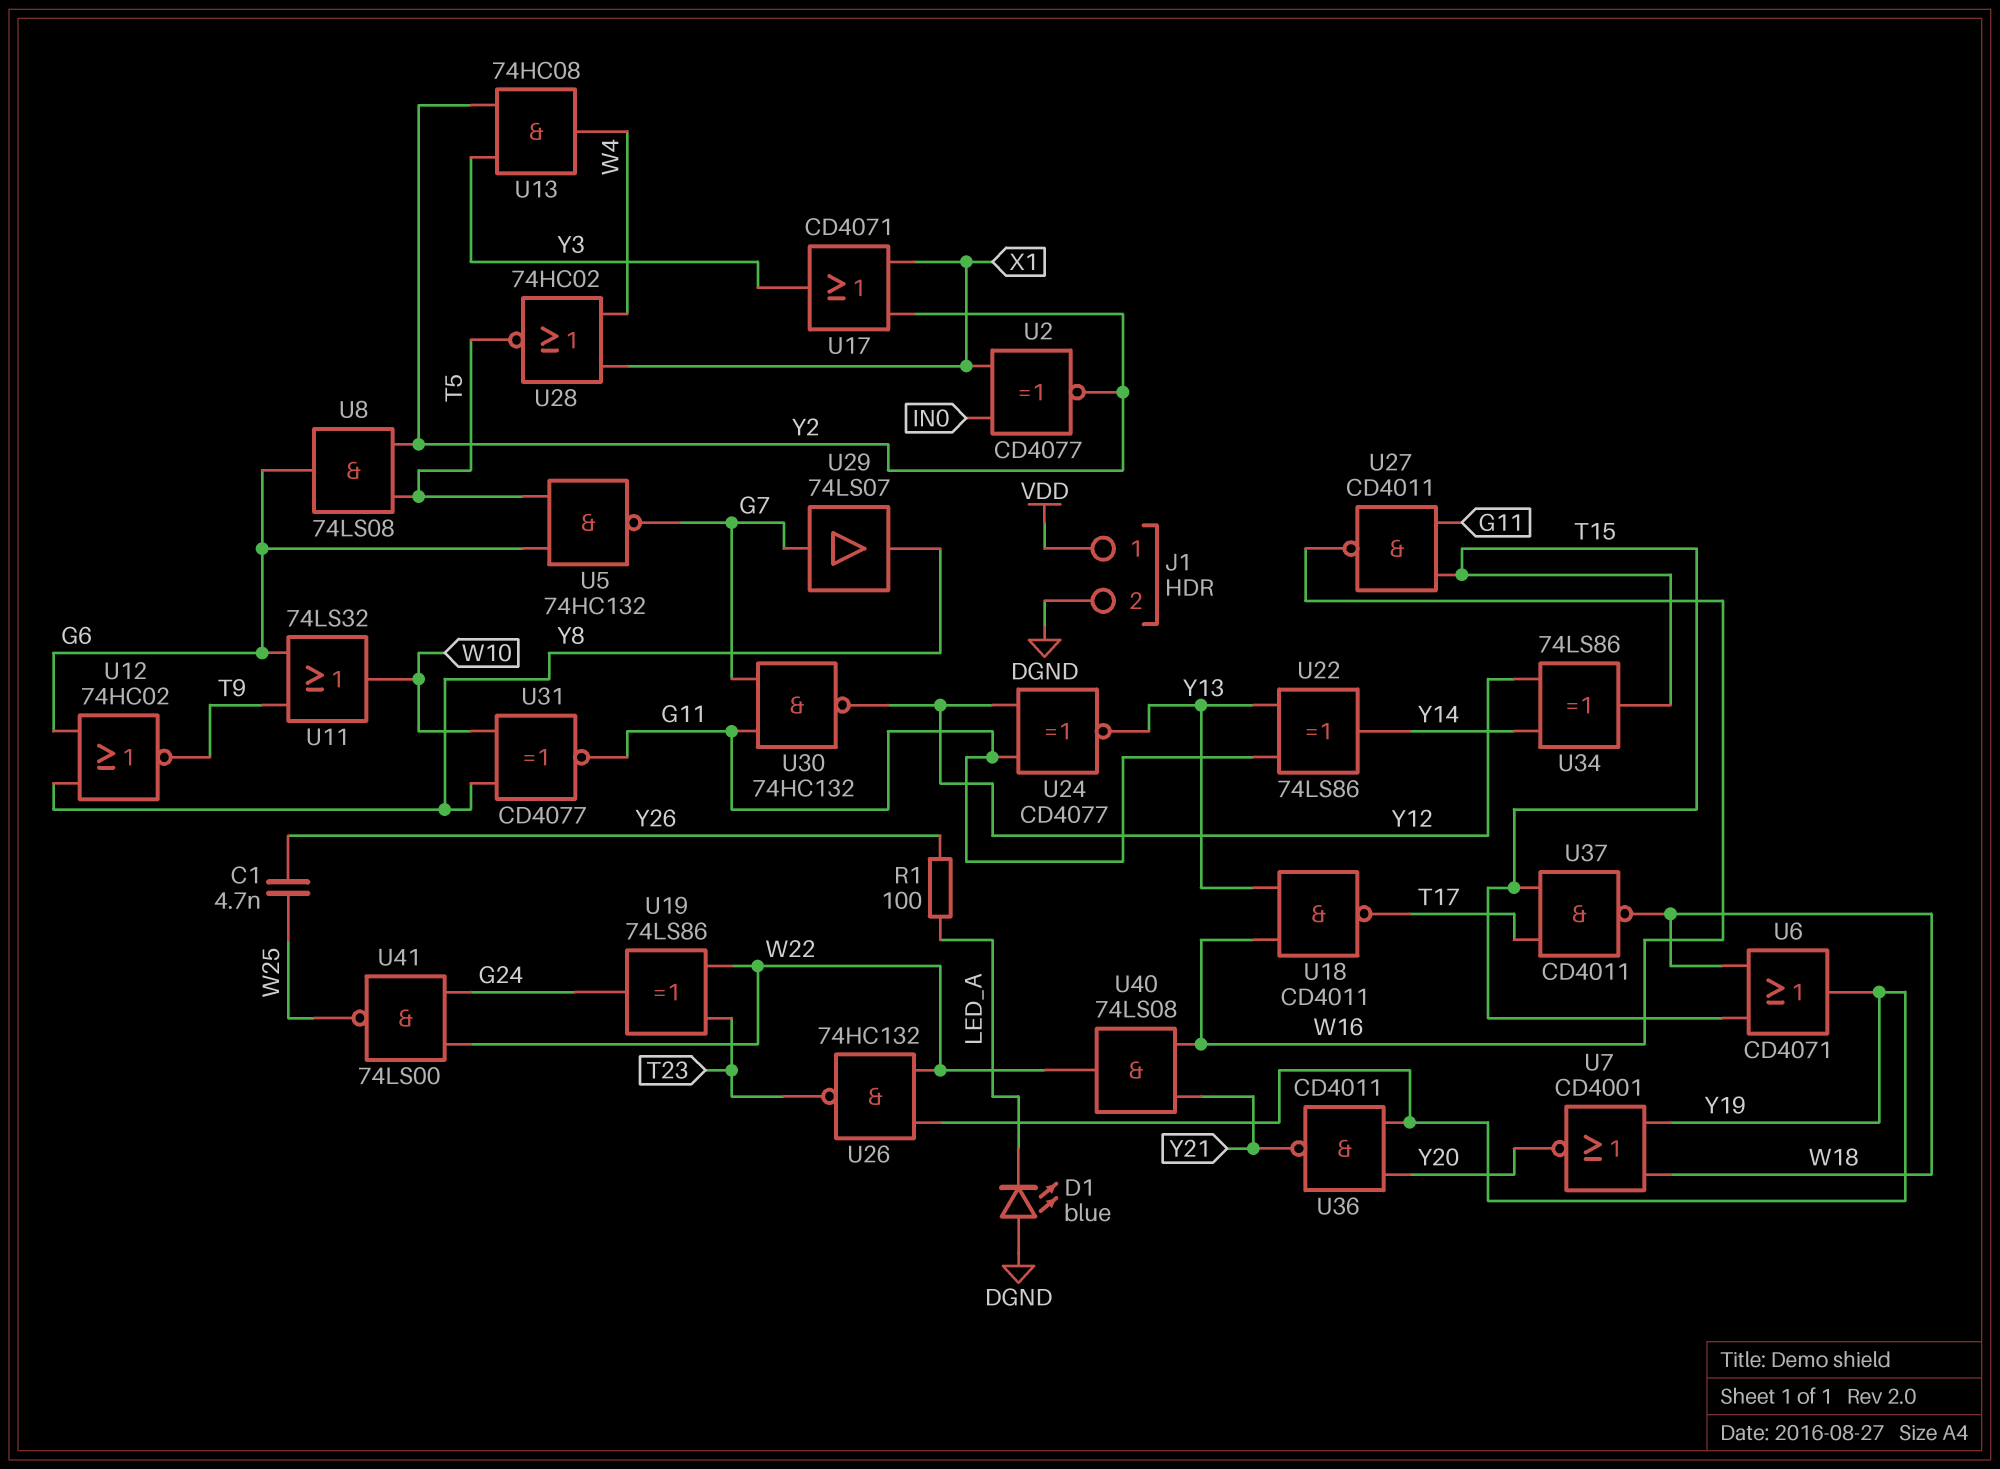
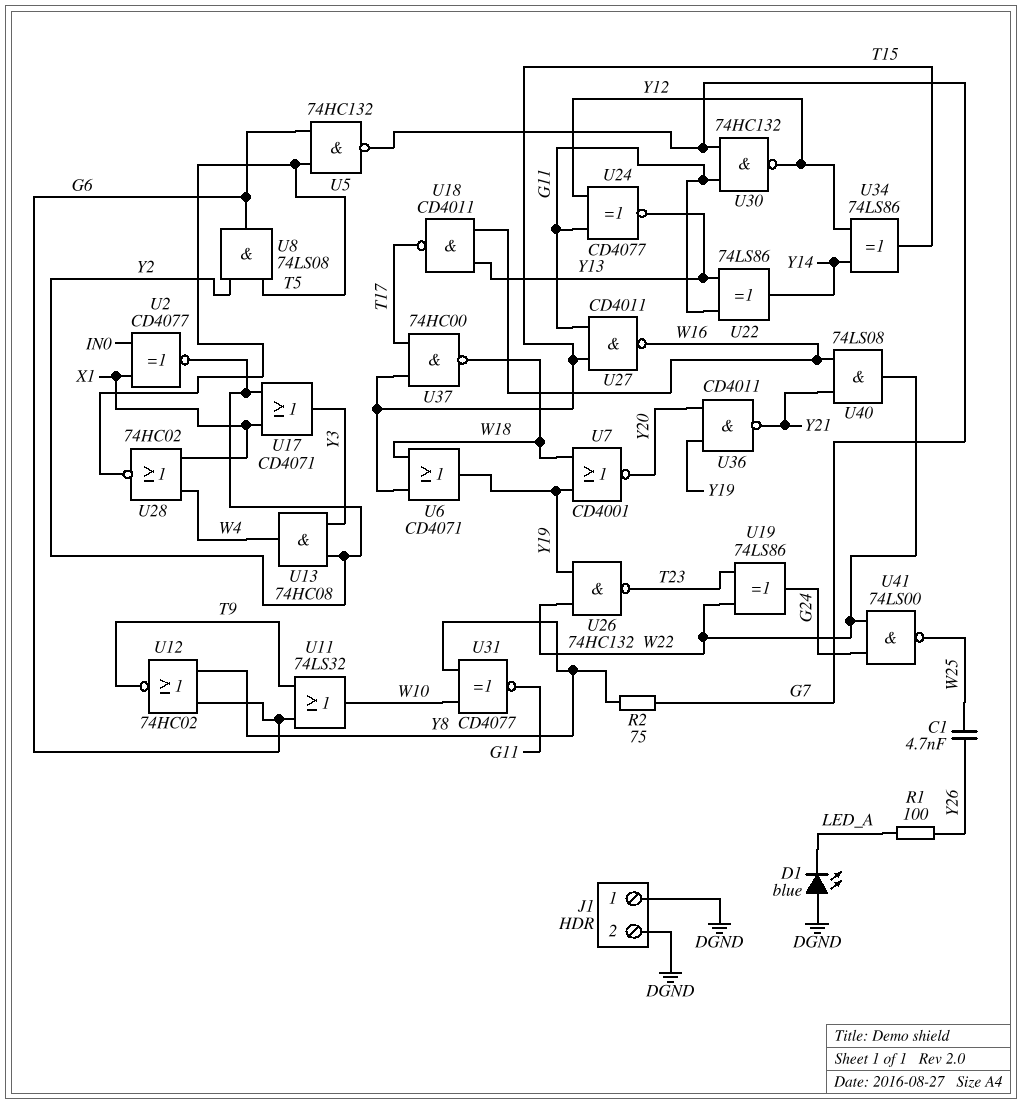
J1 pin 1: VDD -> DGND
R2: none -> 75 (G7, Y8)
U29: buffer 74LS07 (in G7, out Y8) -> none
U37: NAND CD4011 (in T15, in T17, out W18) -> NAND 74HC00 (in T15, in T17, out W18)

